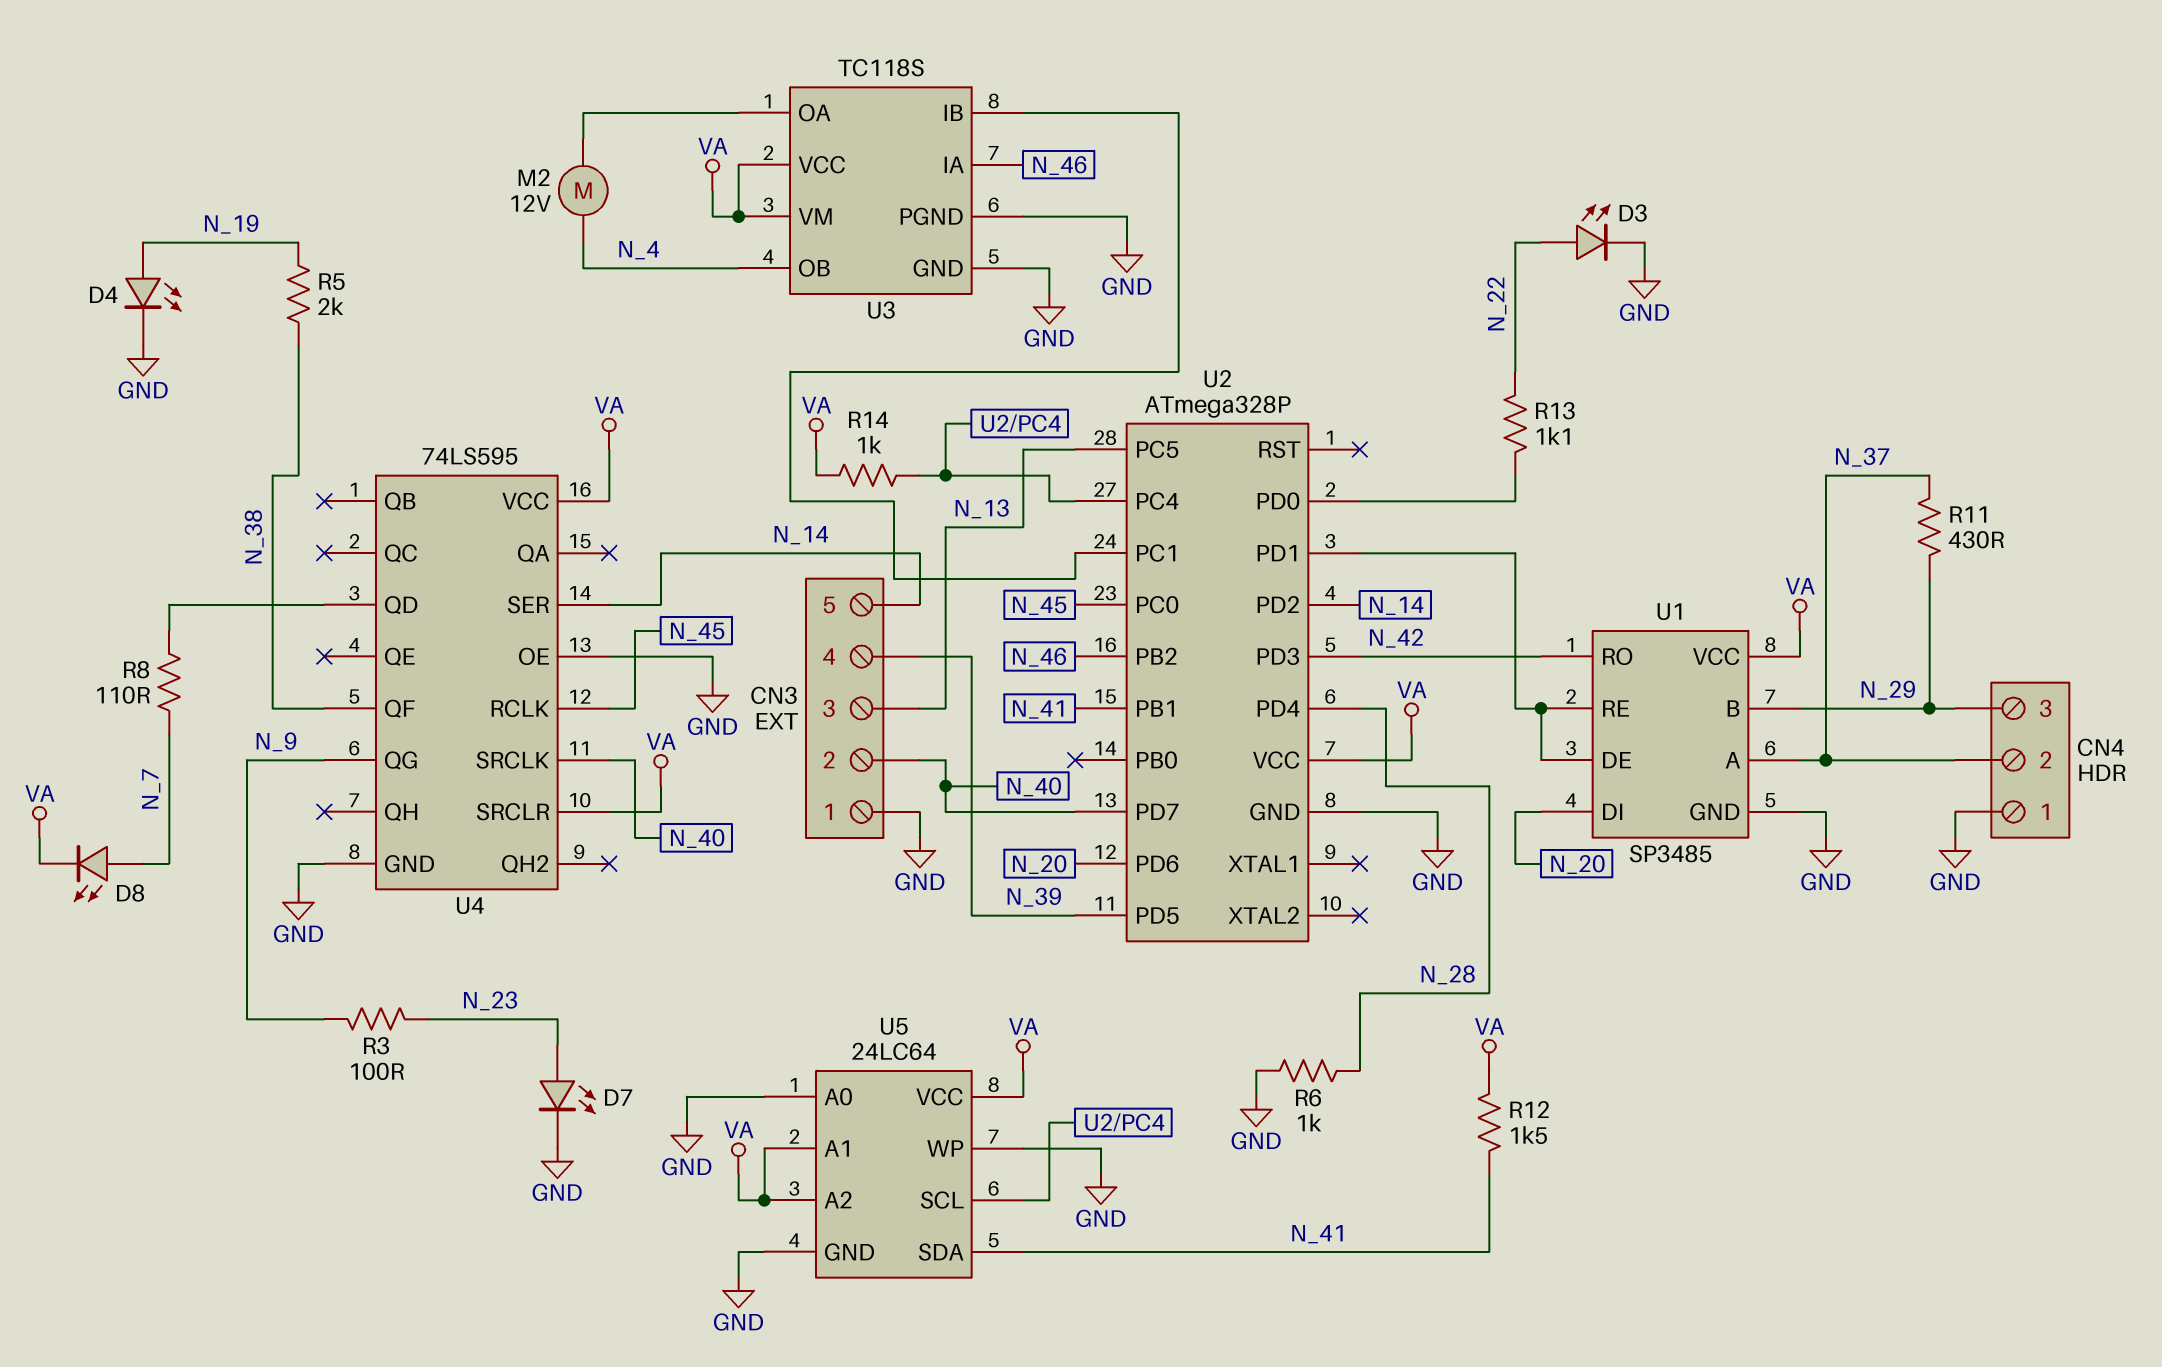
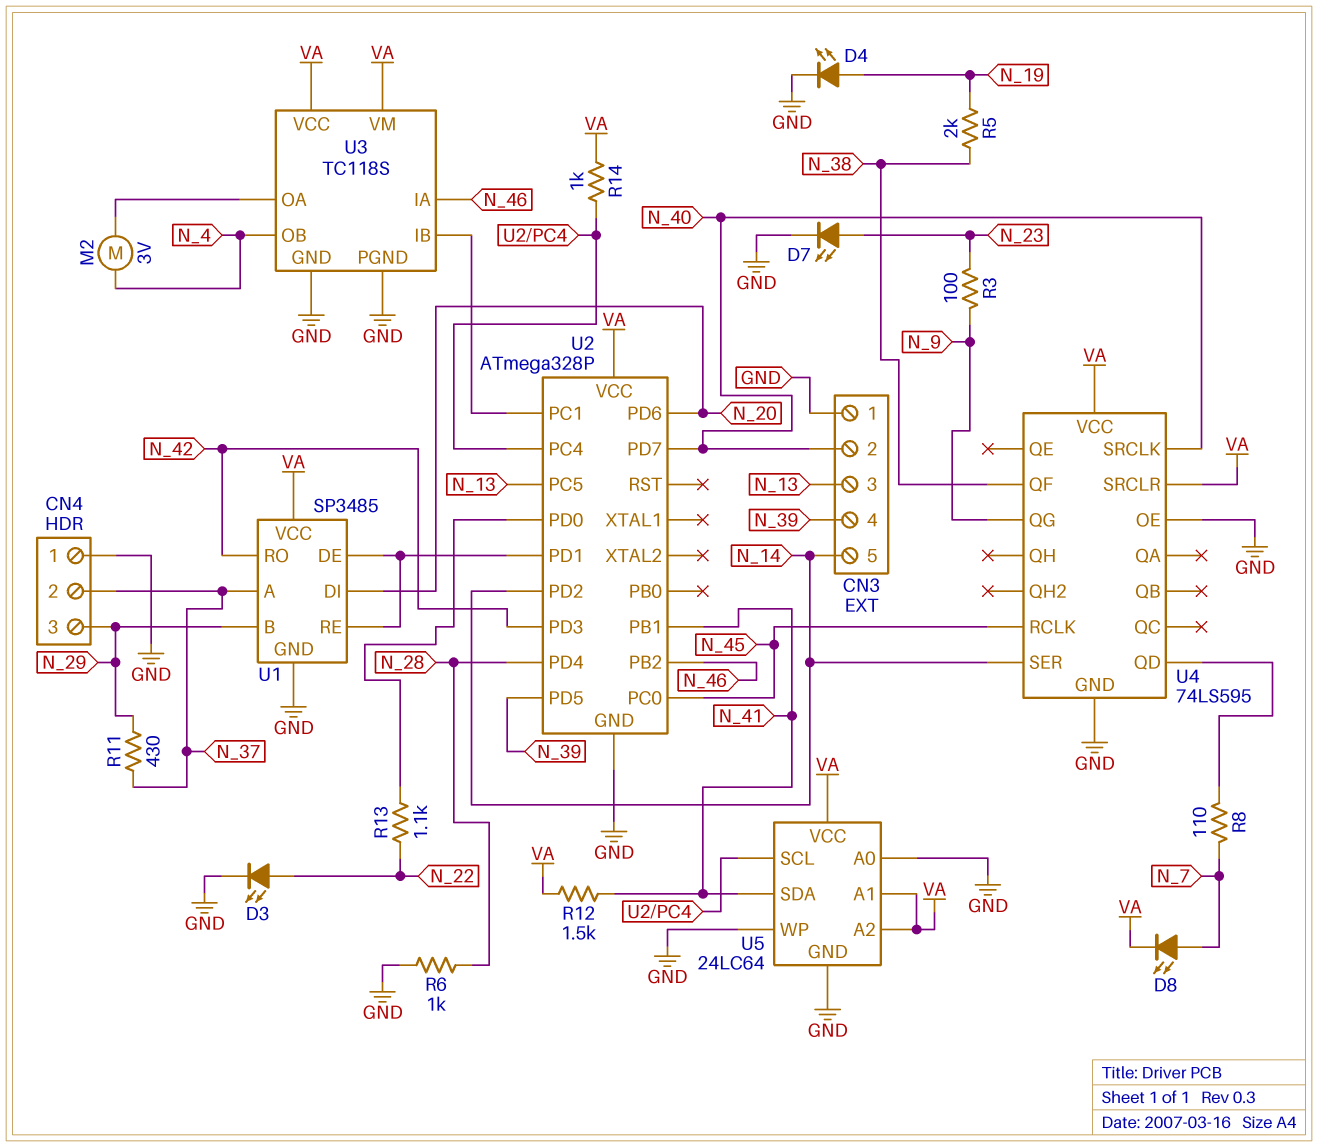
M2: motor 12V (N_4, U3/OA) -> motor 3V (N_4, U3/OA)

